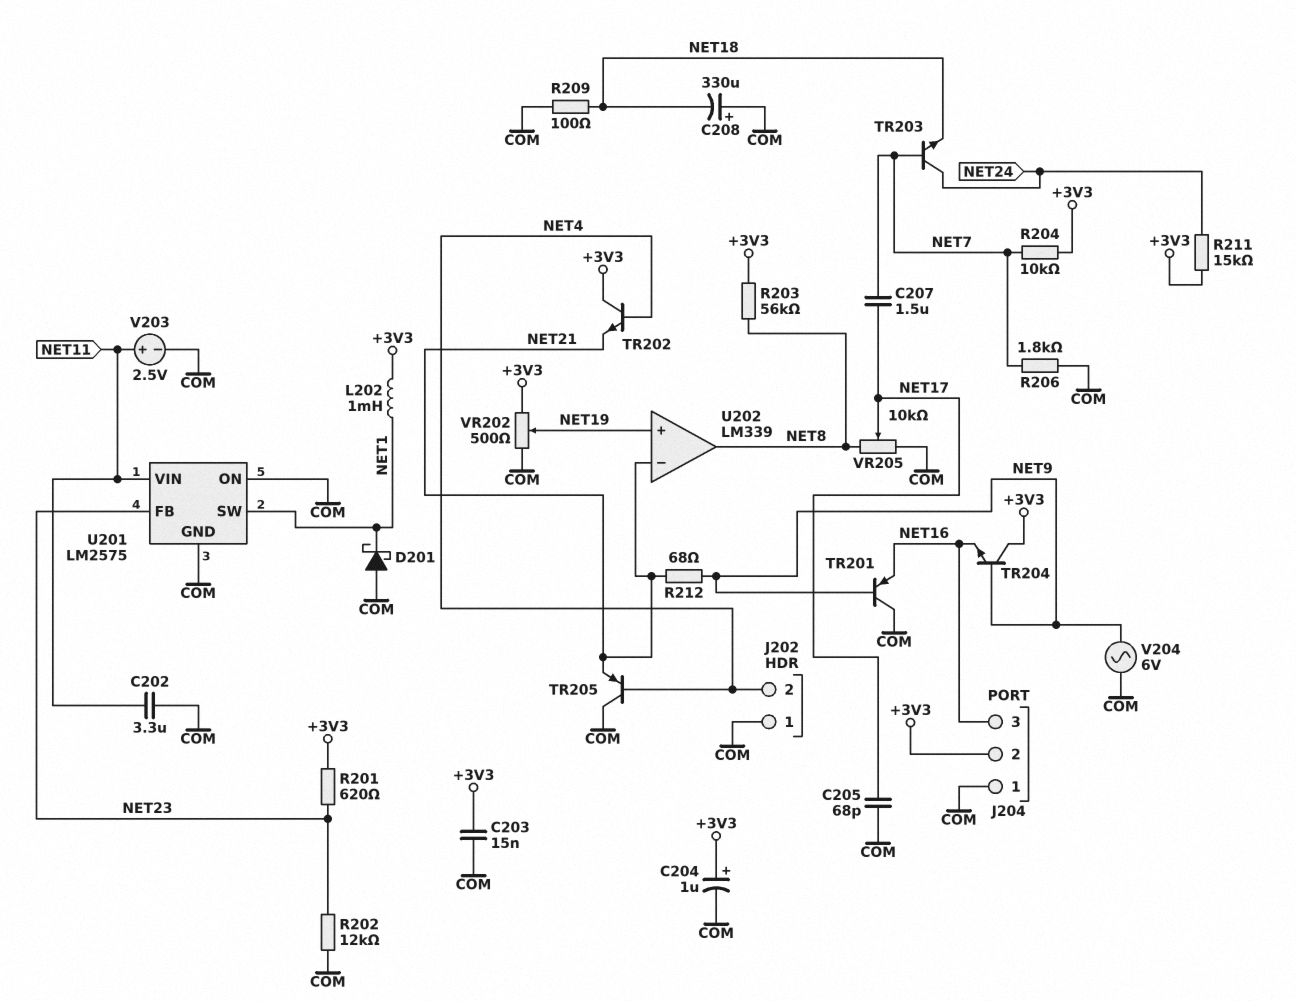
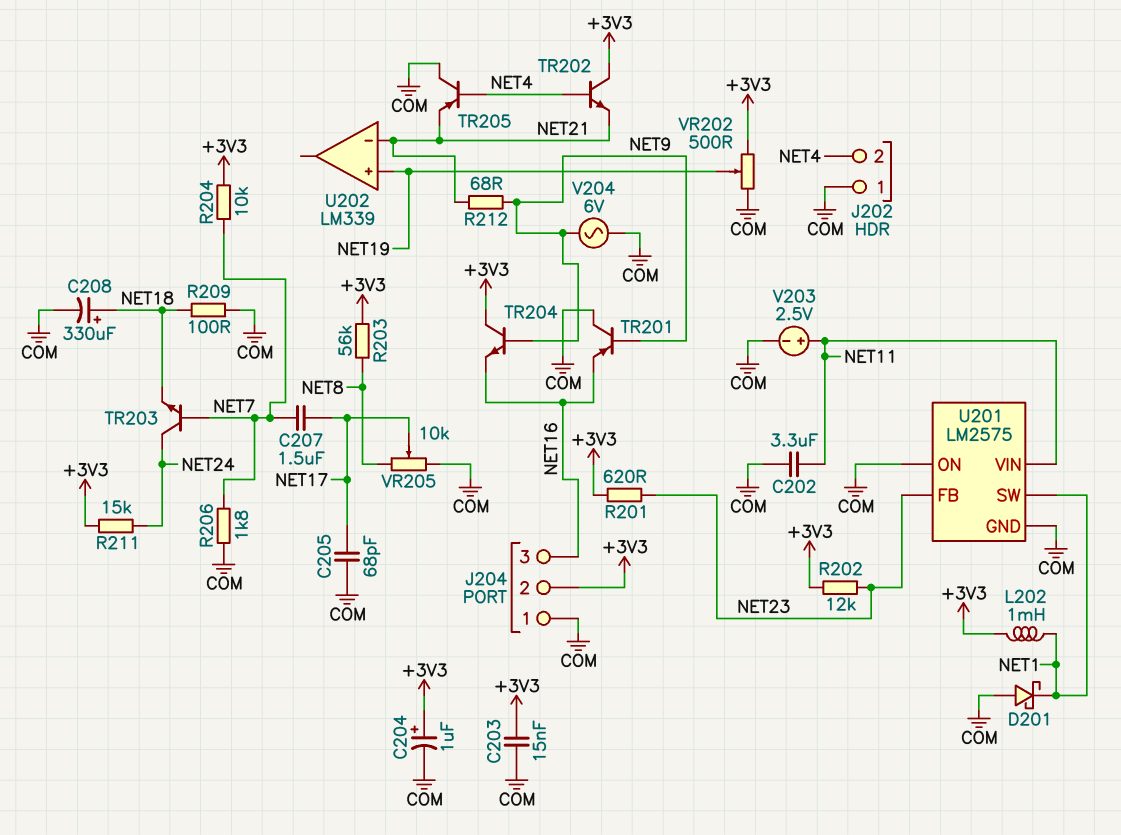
C208: 330uF (plus COM, minus NET18) -> 330uF (plus NET18, minus COM)
R202: 12k (COM, NET23) -> 12k (+3V3, NET23)
U202 pin out: NET8 -> none

